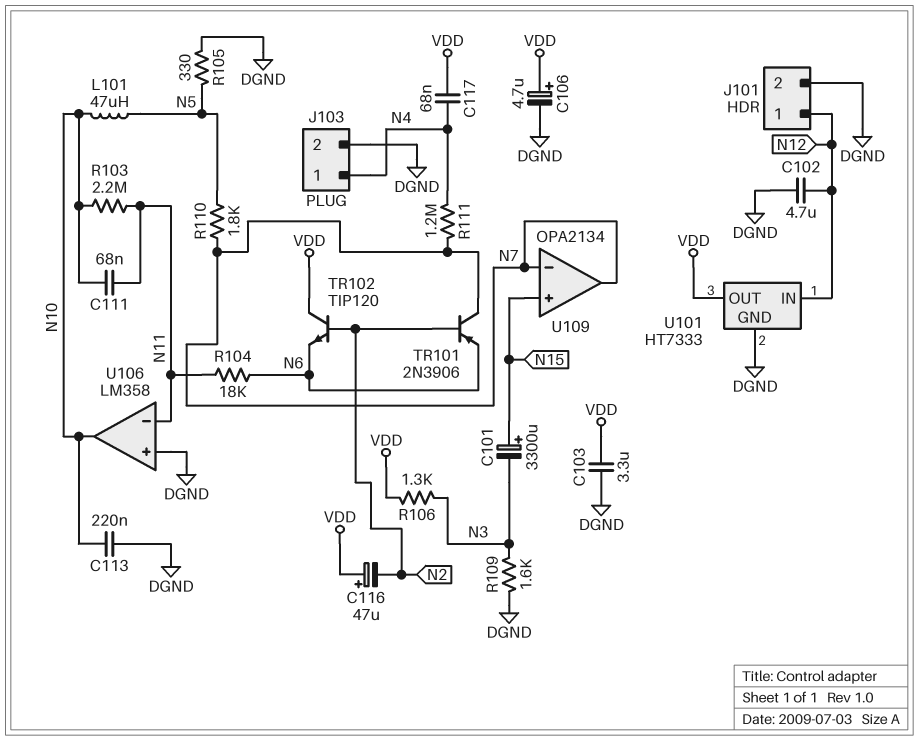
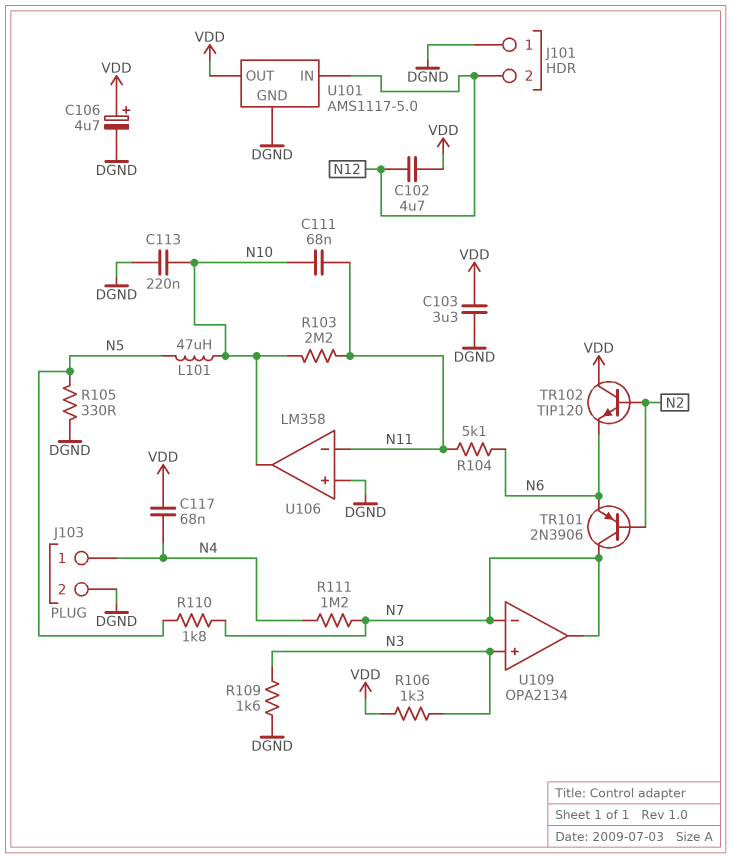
C101: 3300uF (plus N15, minus N3) -> none
C102: 4.7uF (DGND, N12) -> 4.7uF (N12, VDD)
C116: 47uF (plus VDD, minus N2) -> none
J101 pin 1: N12 -> DGND
J101 pin 2: DGND -> N12
R104: 18k (N6, N11) -> 5.1k (N6, N11)
U101: HT7333 -> AMS1117-5.0
U109 pin in+: N15 -> N3

